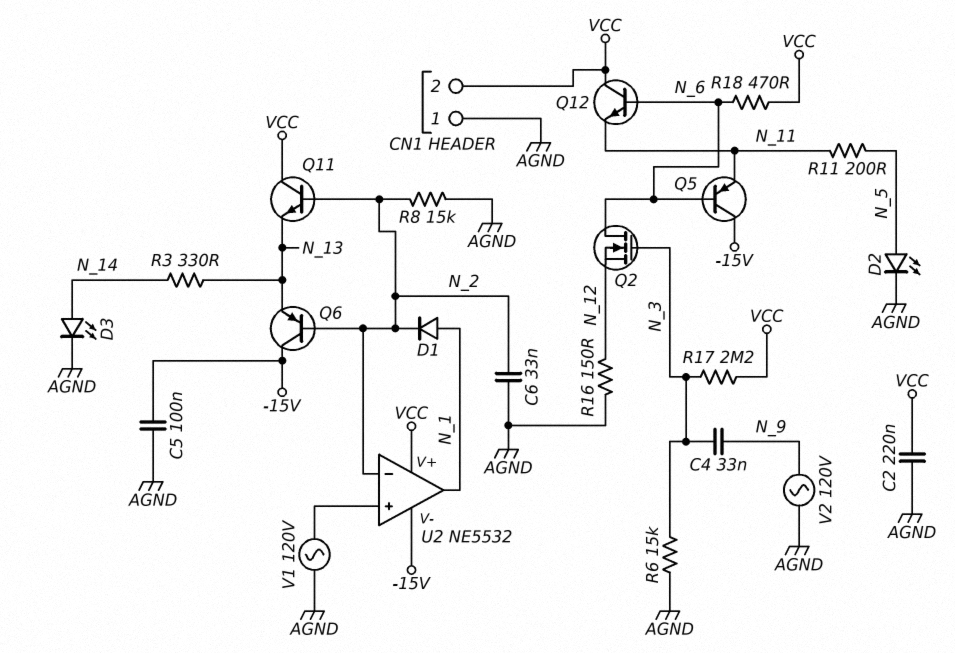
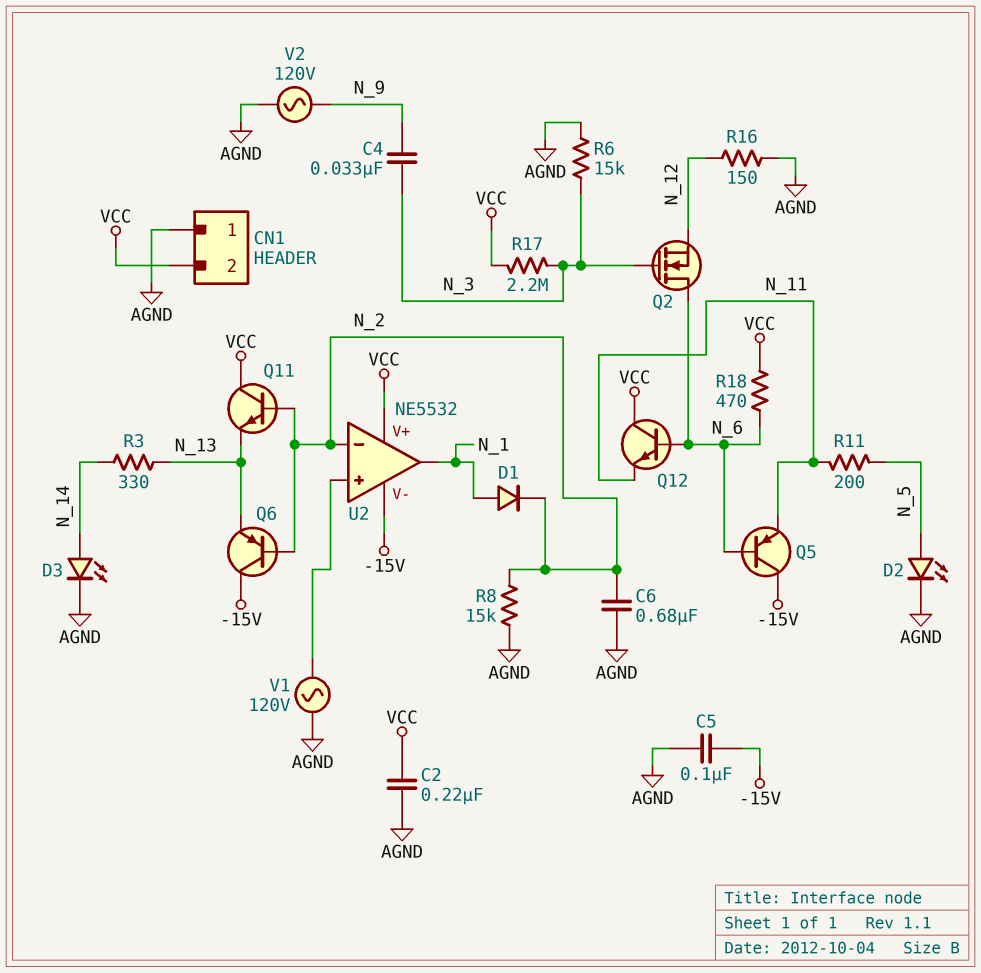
C6: 33nF (AGND, N_2) -> 680nF (AGND, N_2)

